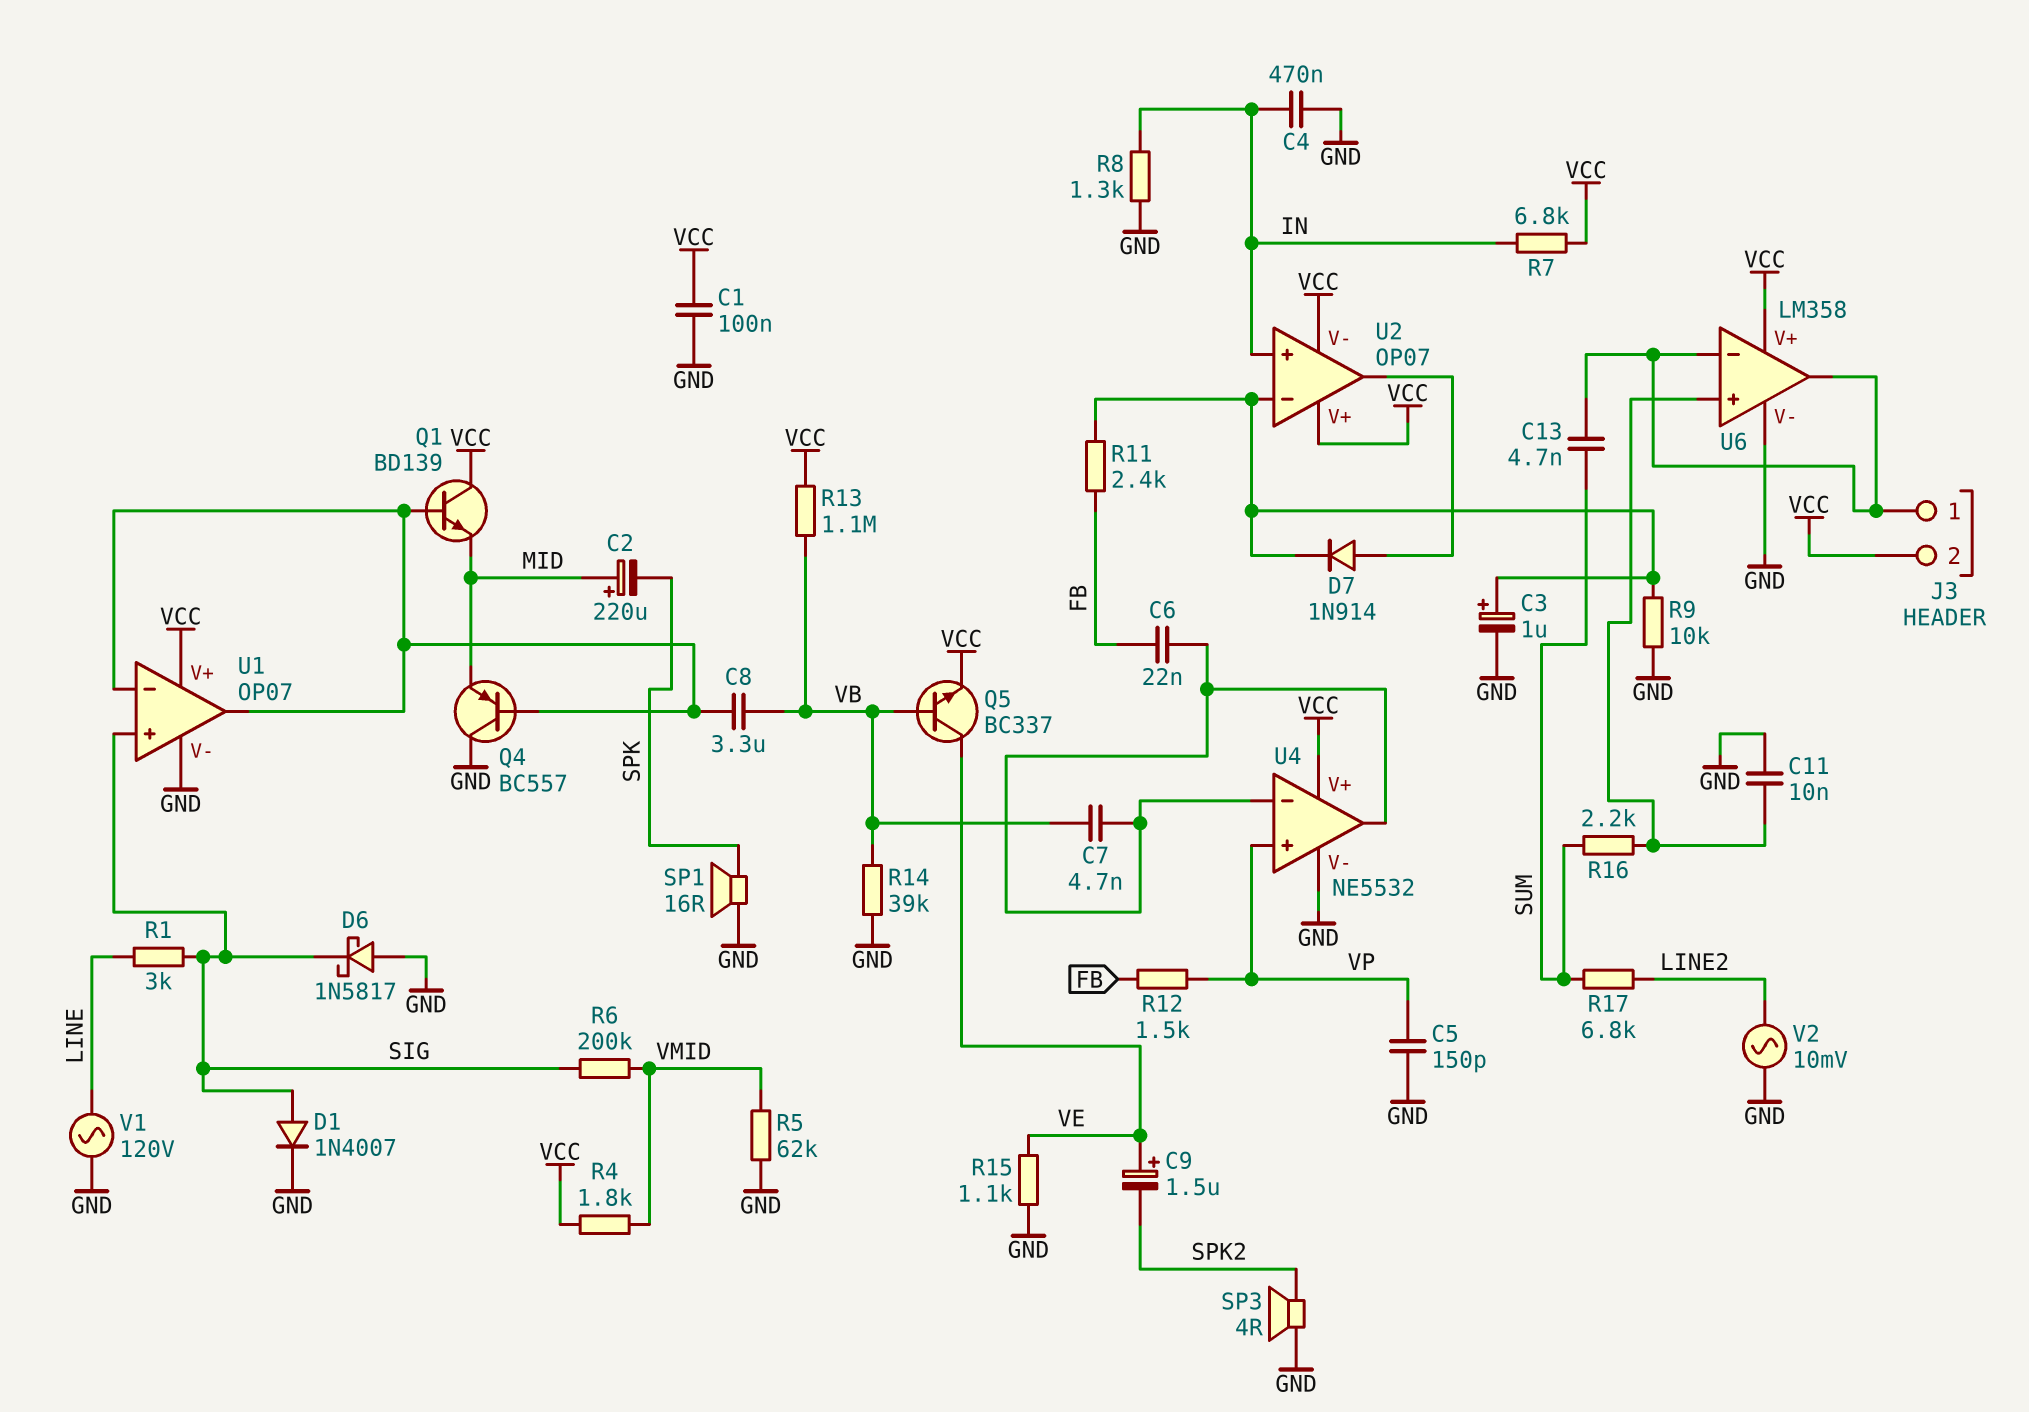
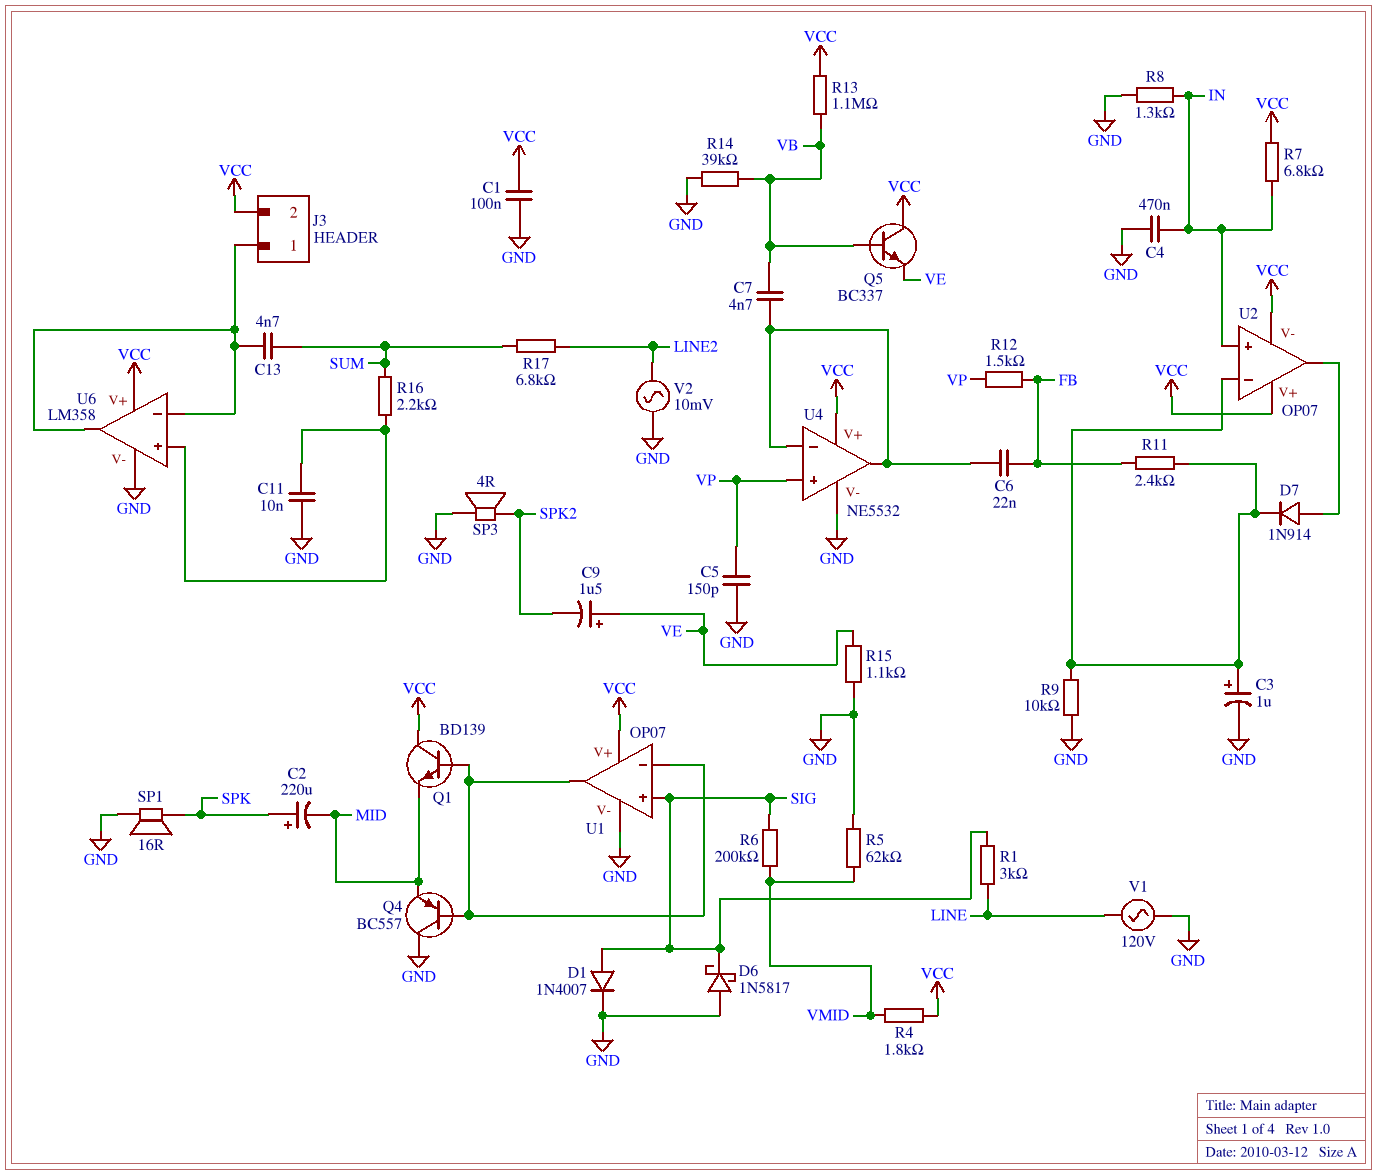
C2: 220uF (plus MID, minus SPK) -> 220uF (plus SPK, minus MID)
C8: 3.3uF (U1/in-, VB) -> none
Q5: NPN BC337 (B VB, C VE, E VCC) -> NPN BC337 (B VB, C VCC, E VE)

